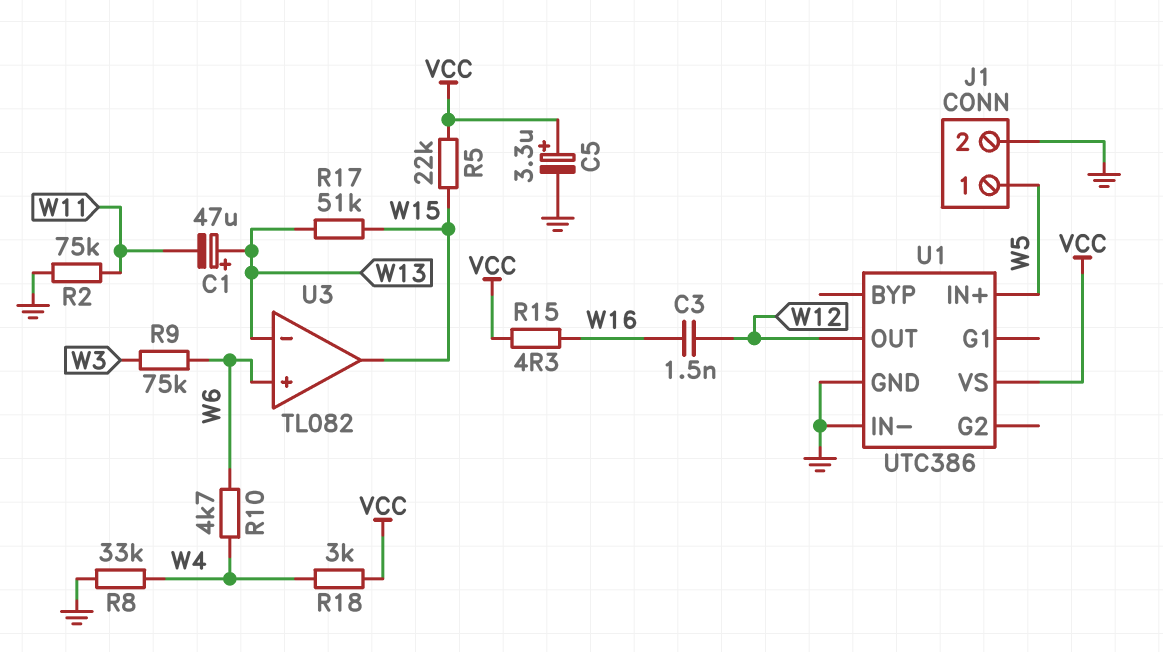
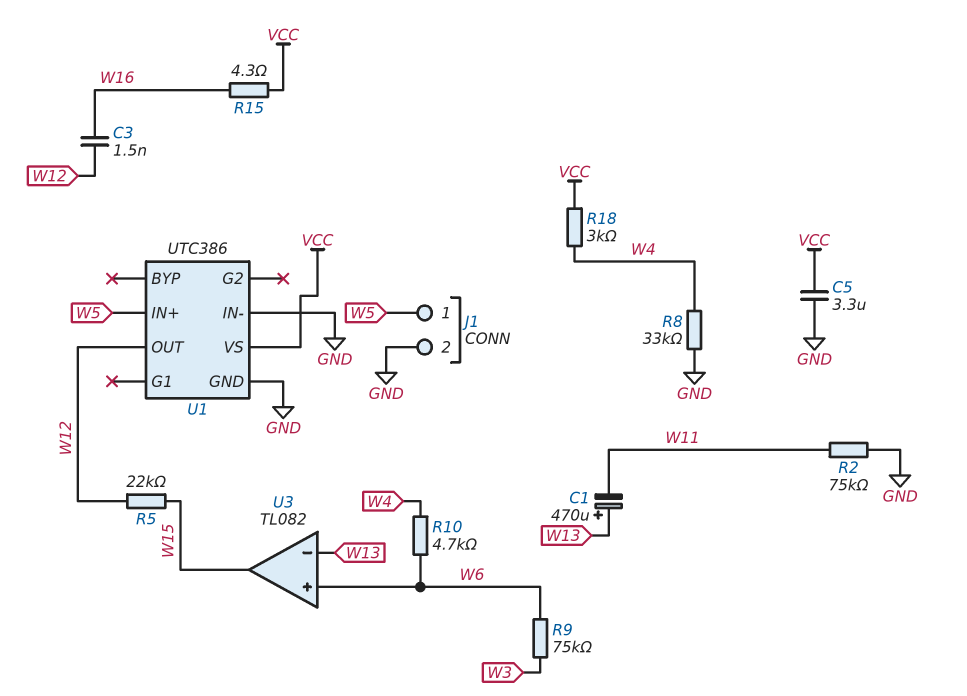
C1: 47uF (plus W13, minus W11) -> 470uF (plus W13, minus W11)
C5: 3.3uF (plus VCC, minus GND) -> 3.3uF (GND, VCC)
R5: 22k (VCC, W15) -> 22k (W12, W15)
R17: 51k (W13, W15) -> none

